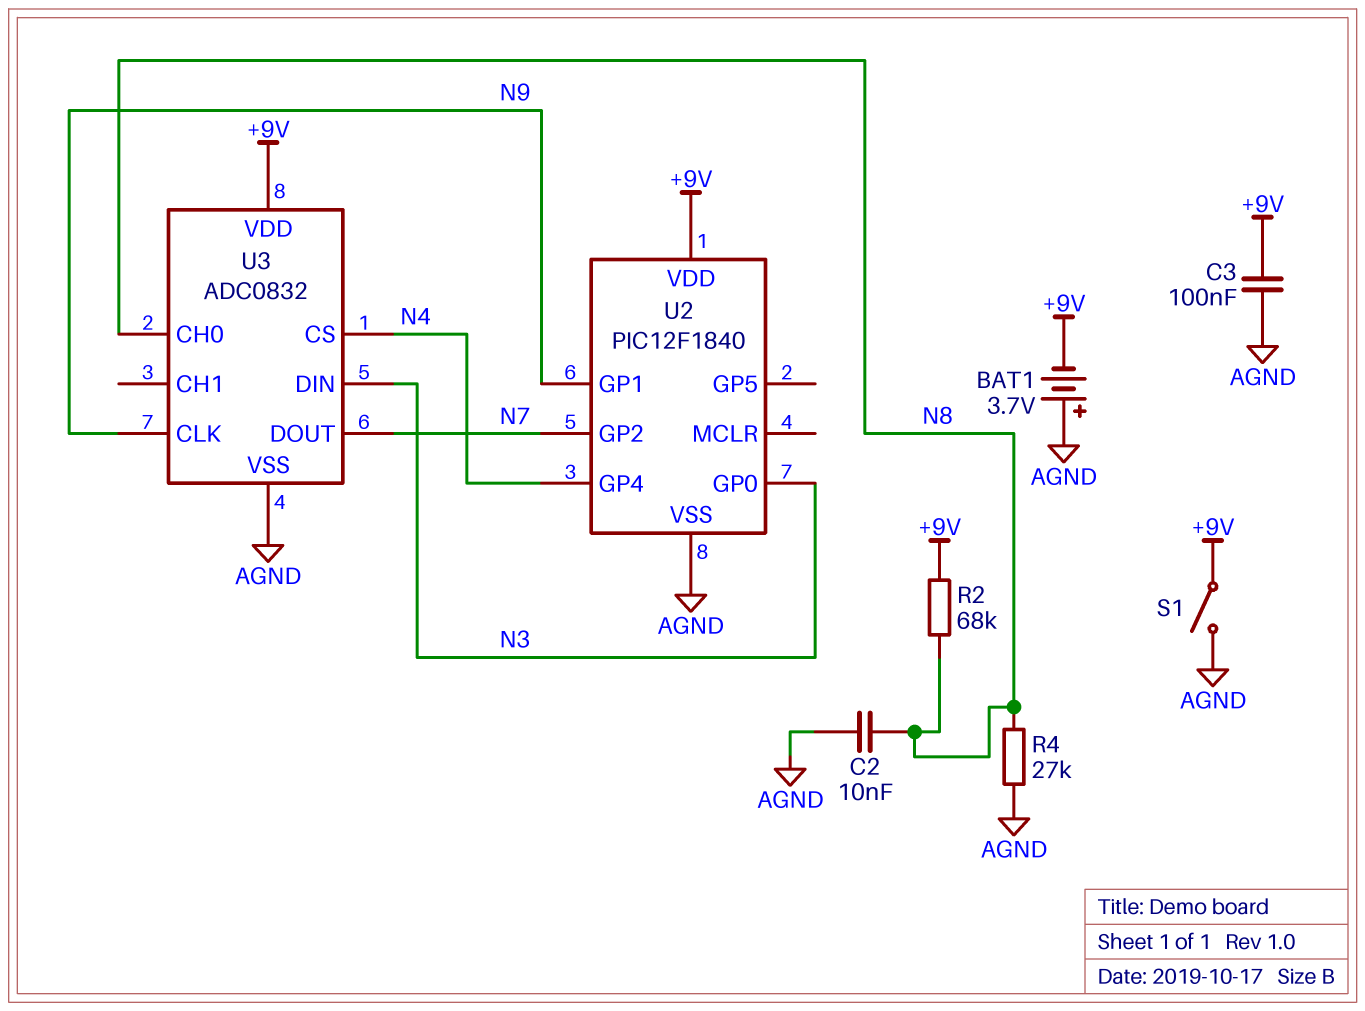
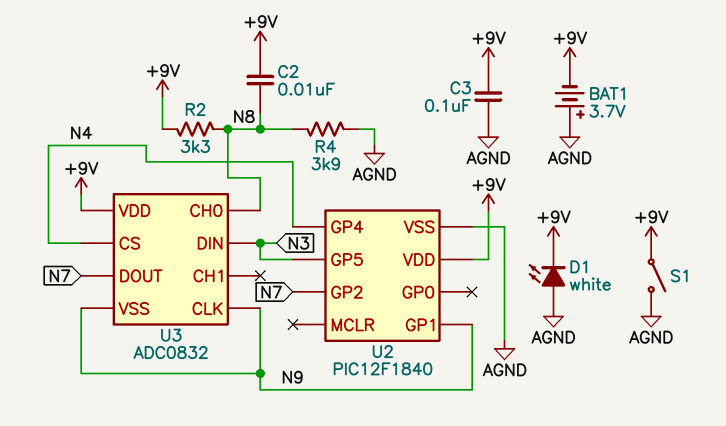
C2: 10nF (AGND, N8) -> 10nF (+9V, N8)
D1: none -> LED white (A AGND, K +9V)
R2: 68k (+9V, N8) -> 3.3k (+9V, N8)
R4: 27k (AGND, N8) -> 3.9k (AGND, N8)
U2 pin GP0: N3 -> none
U2 pin GP5: none -> N3
U3 pin VSS: AGND -> N9

